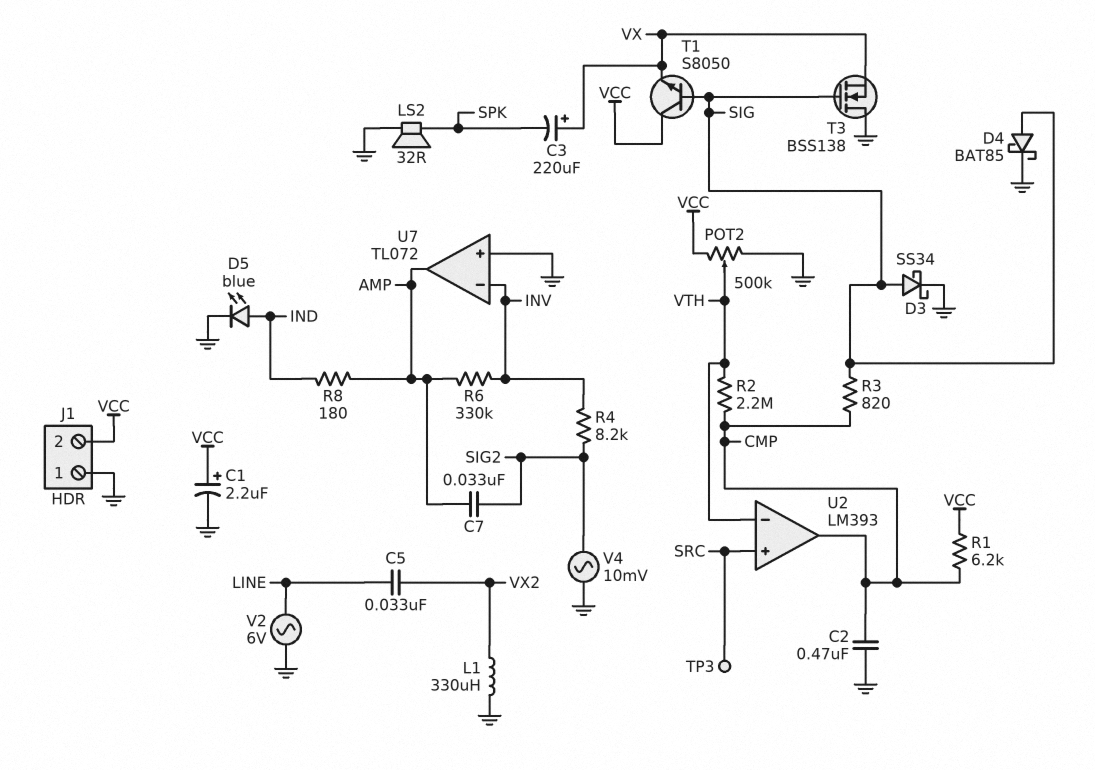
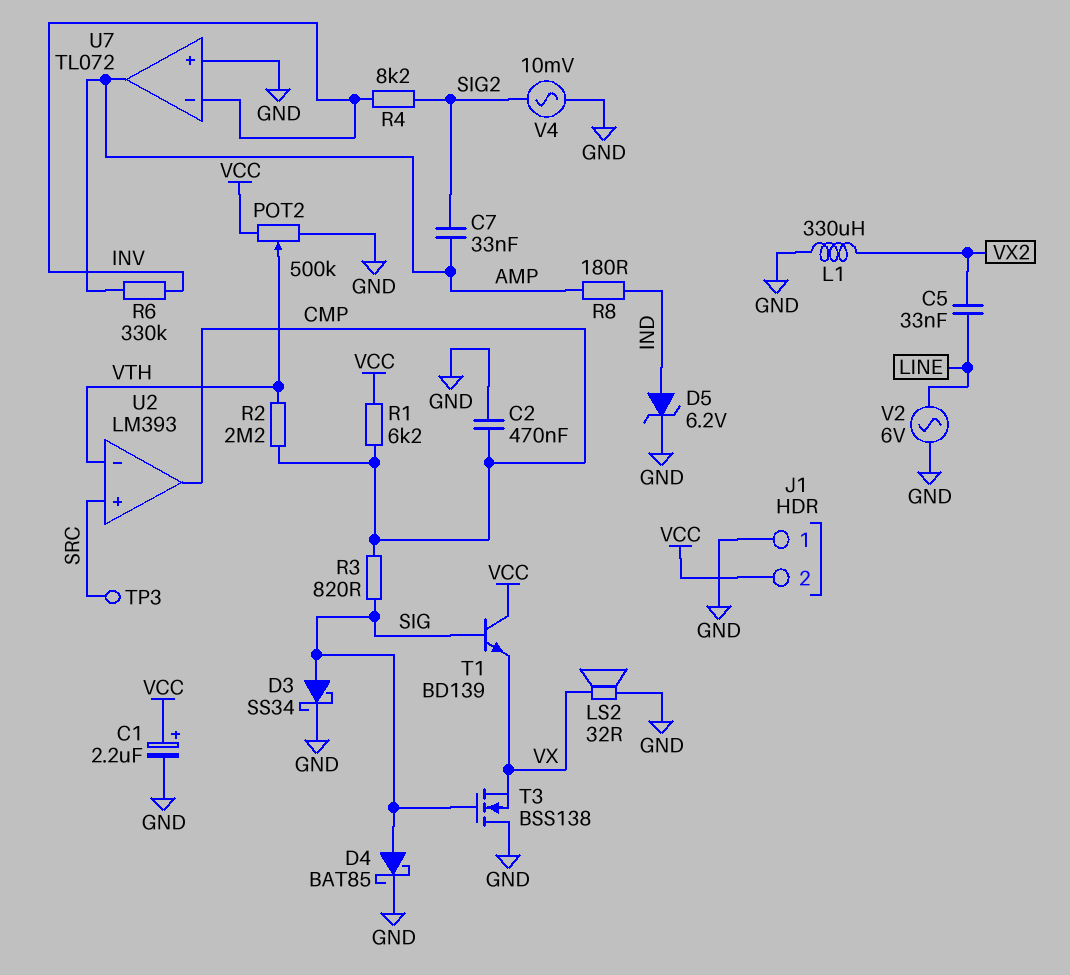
C3: 220uF (plus VX, minus SPK) -> none
D5: LED blue (A IND, K GND) -> zener 6.2V (A IND, K GND)
LS2: speaker 32R (GND, SPK) -> speaker 32R (GND, VX)
T1: NPN S8050 (B SIG, C VCC, E VX) -> NPN BD139 (B SIG, C VCC, E VX)

